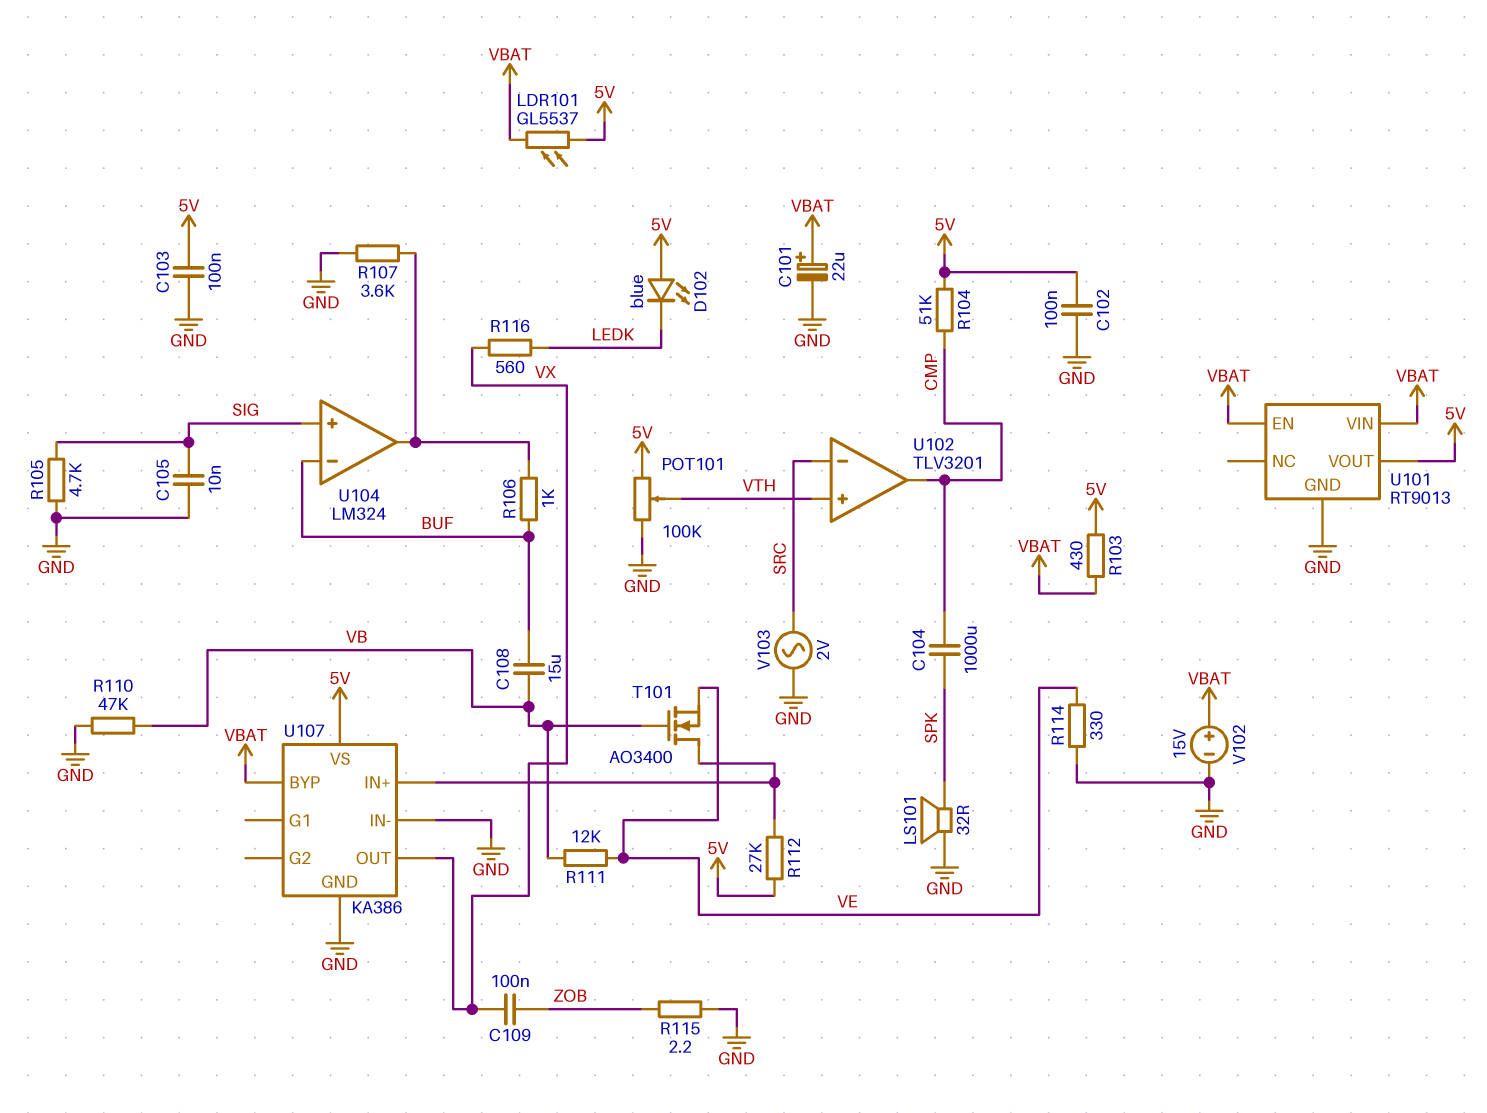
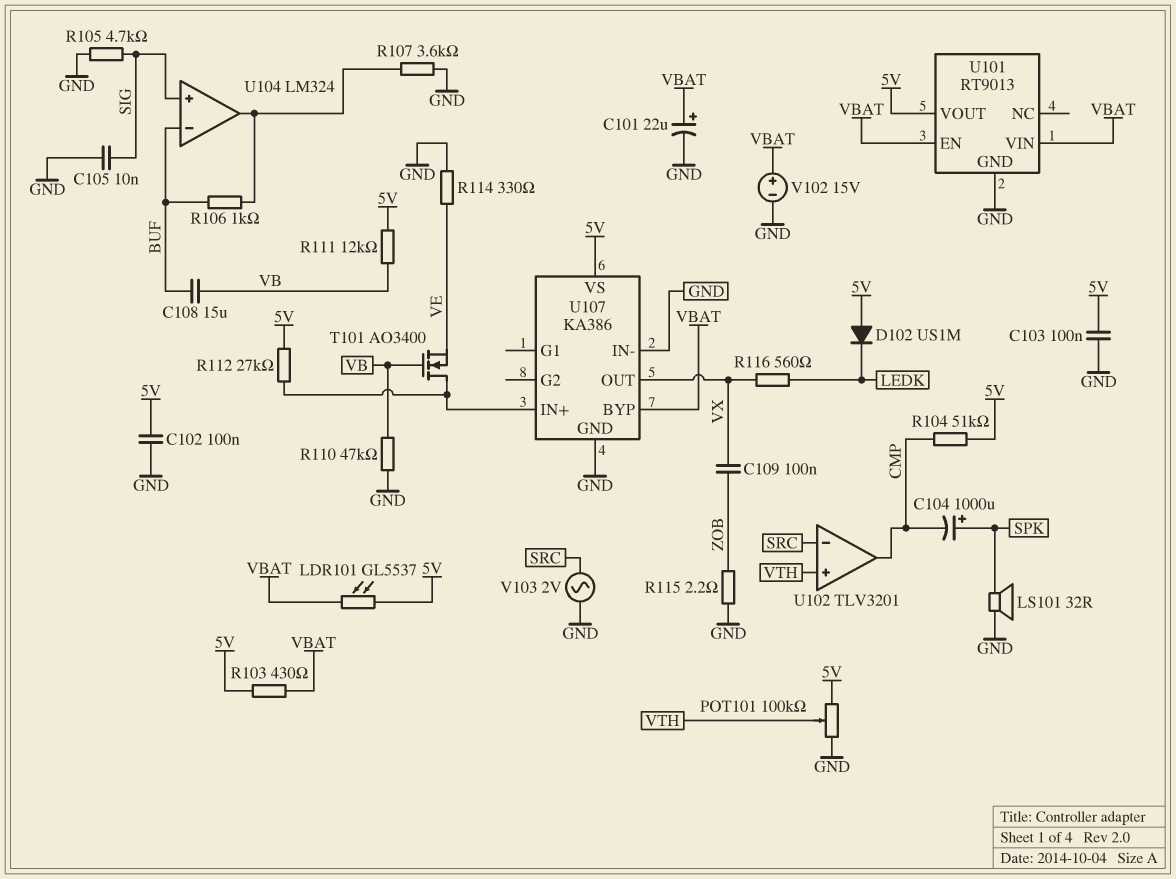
C104: 1000uF (CMP, SPK) -> 1000uF (plus SPK, minus CMP)
D102: LED blue (A 5V, K LEDK) -> diode US1M (A 5V, K LEDK)
R111: 12k (VB, VE) -> 12k (5V, VB)

